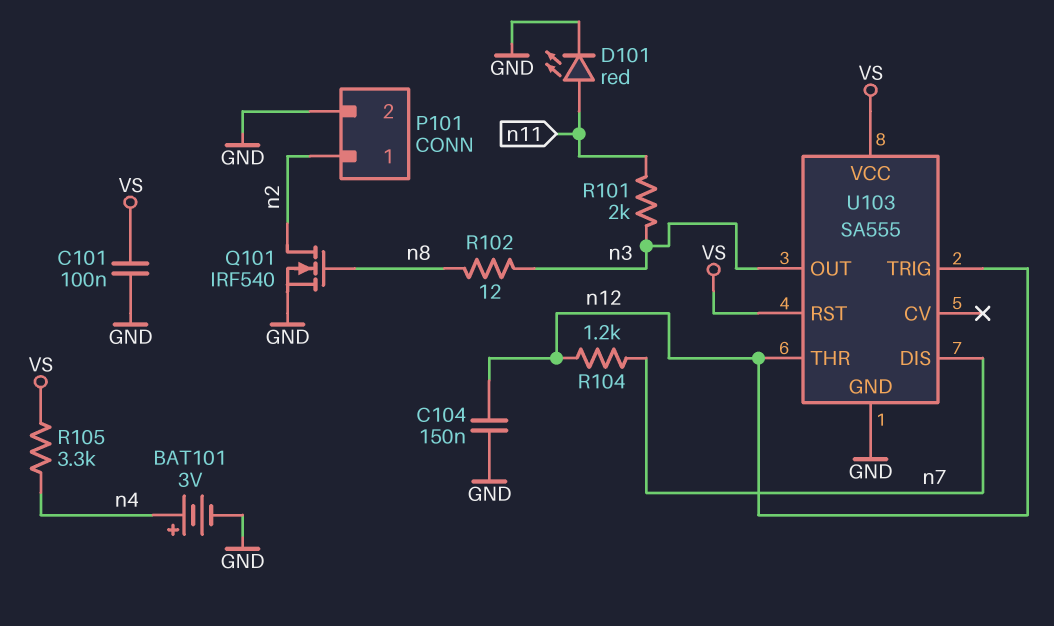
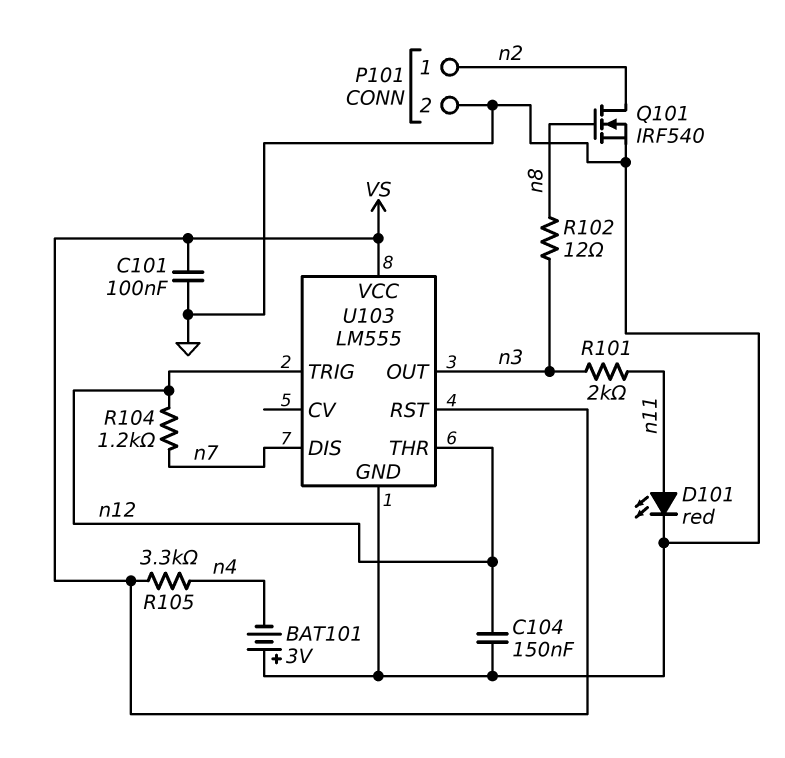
BAT101: 3V (plus n4, minus GND) -> 3V (plus GND, minus n4)
U103: SA555 -> LM555

